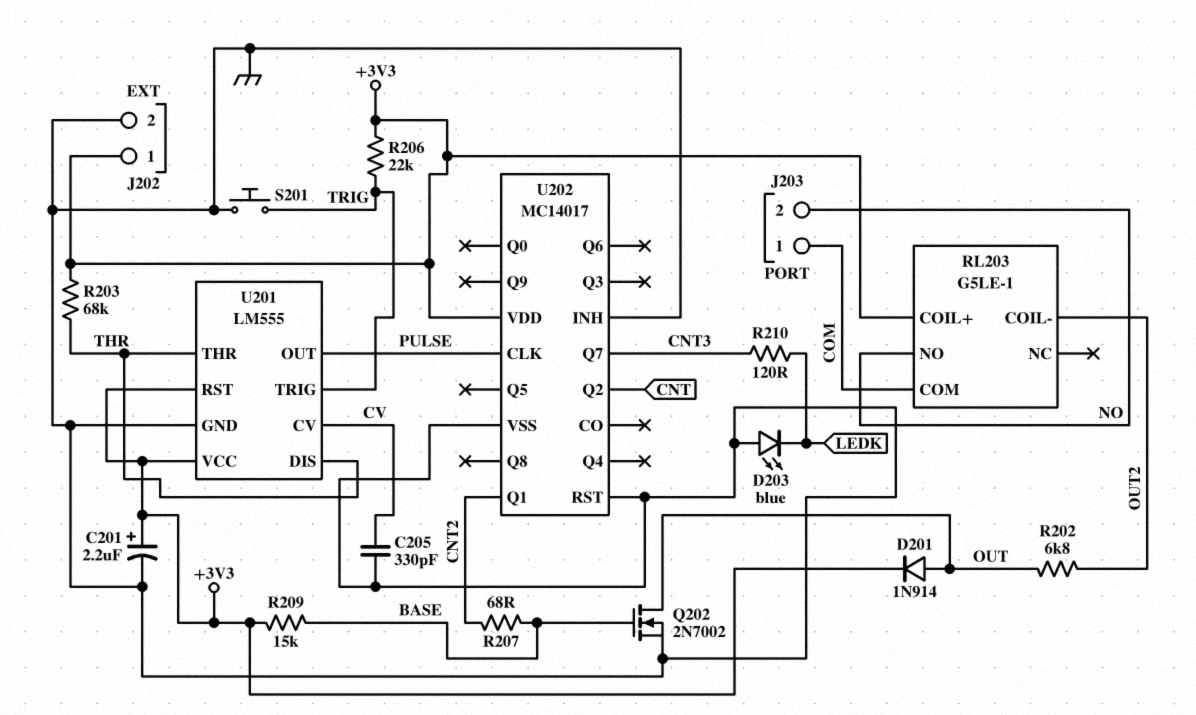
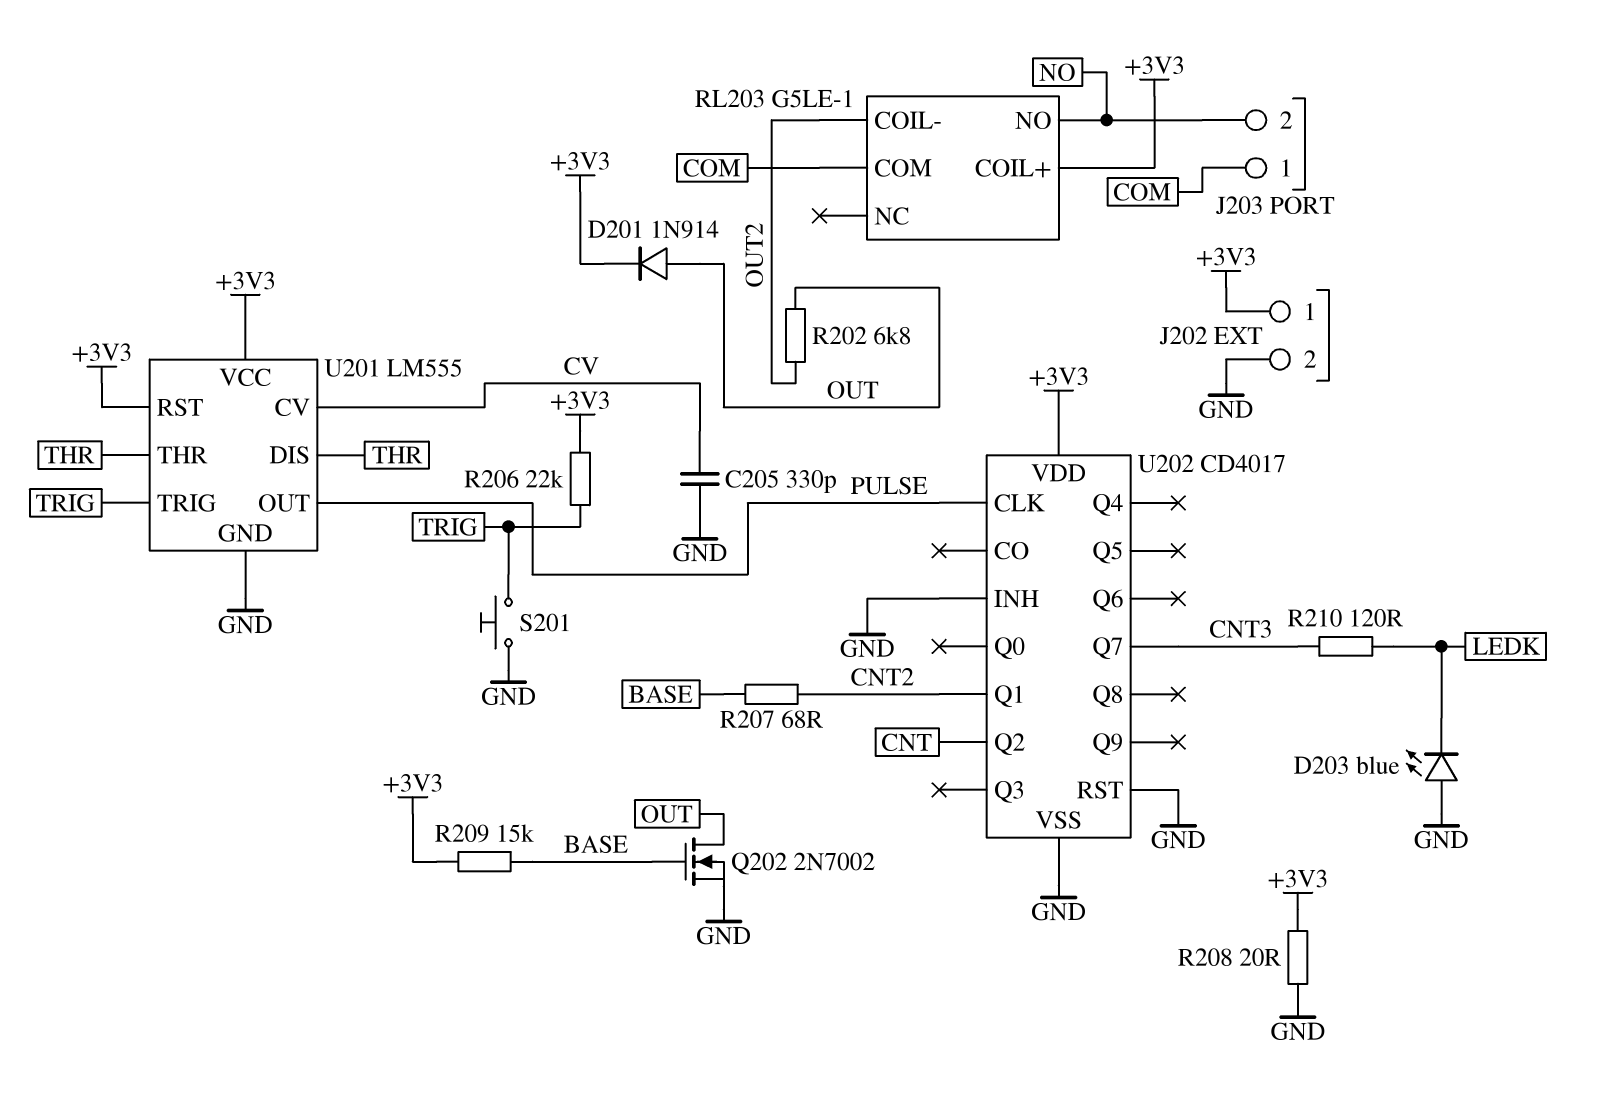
C201: 2.2uF (plus +3V3, minus GND) -> none
R203: 68k (+3V3, THR) -> none
R208: none -> 20 (+3V3, GND)
U202: MC14017 -> CD4017

